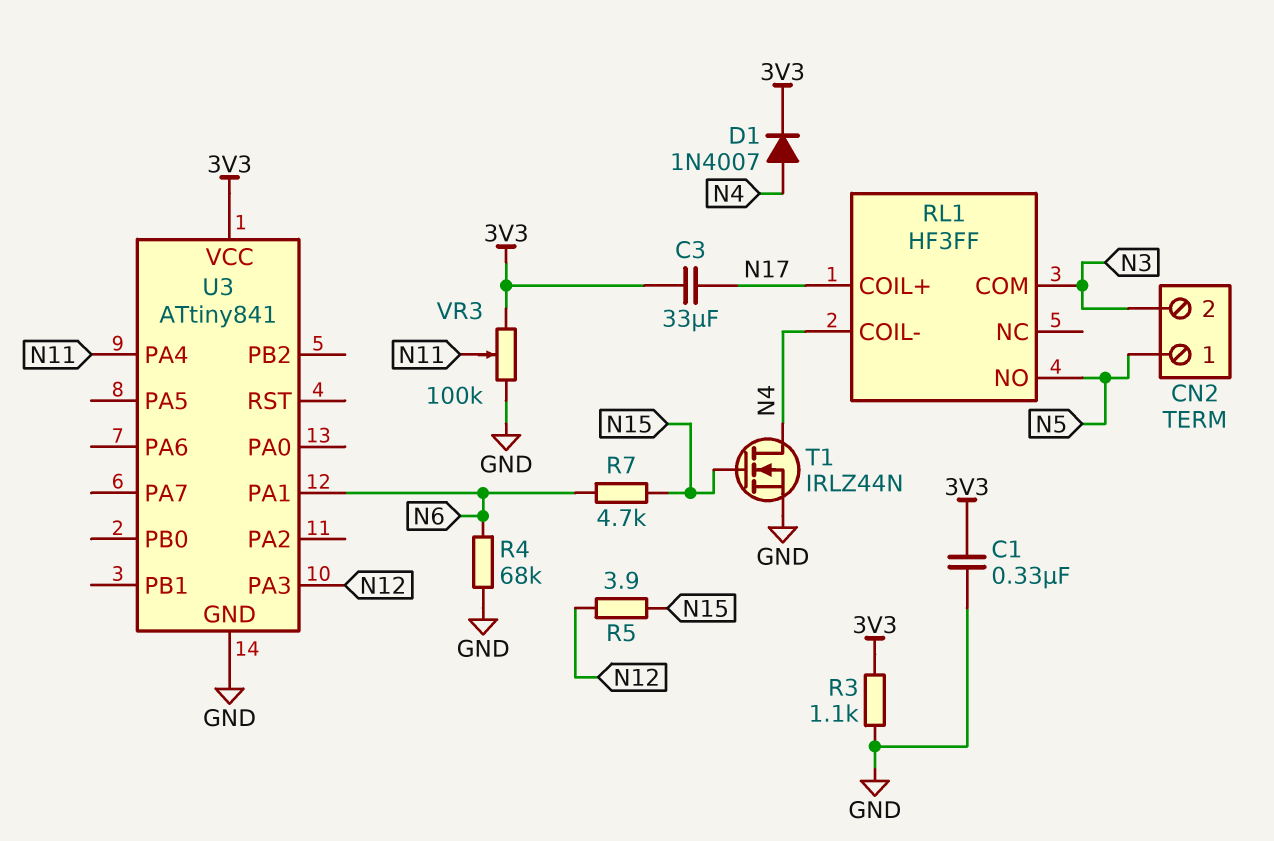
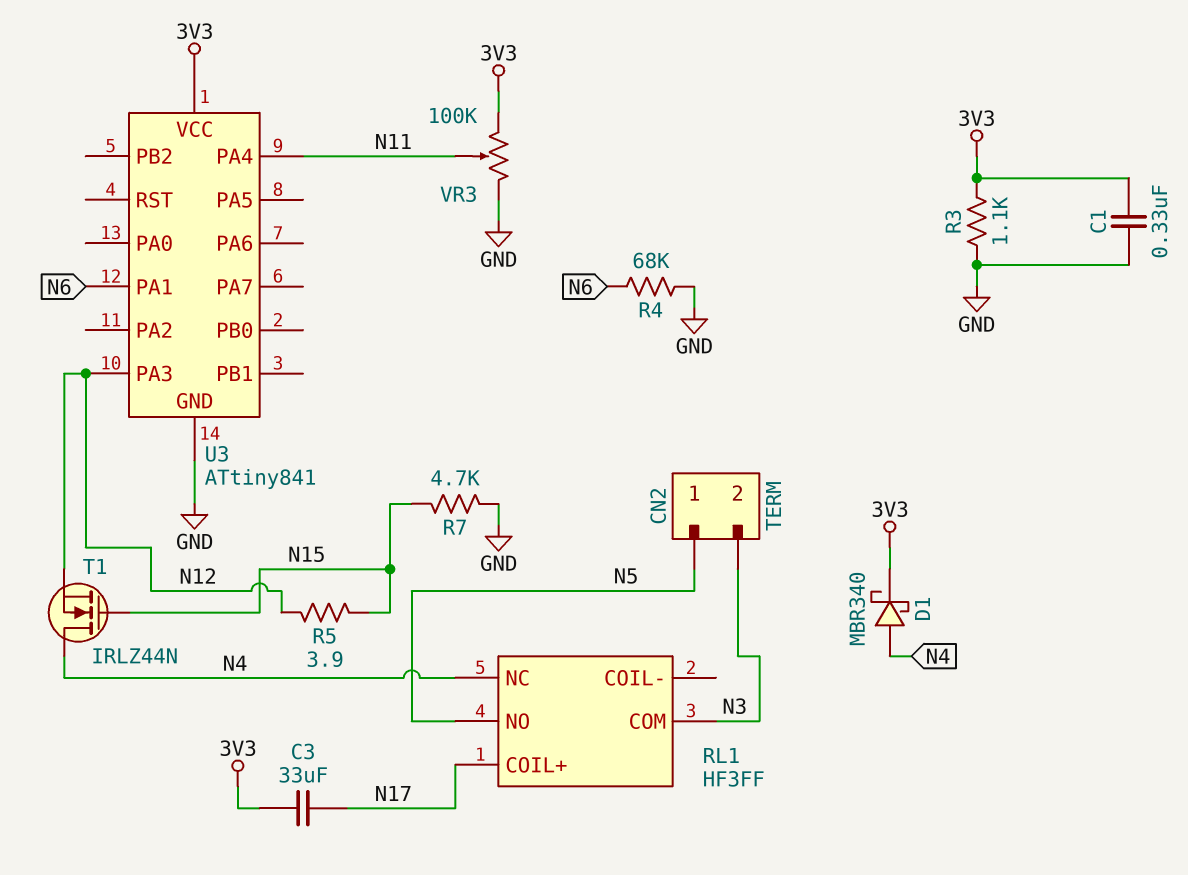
D1: diode 1N4007 (A N4, K 3V3) -> schottky MBR340 (A N4, K 3V3)
R7: 4.7k (N6, N15) -> 4.7k (GND, N15)
RL1 pin COIL-: N4 -> none
RL1 pin NC: none -> N4
T1: NMOS IRLZ44N (G N15, D N4, S GND) -> NMOS IRLZ44N (G N15, D N4, S N12)

